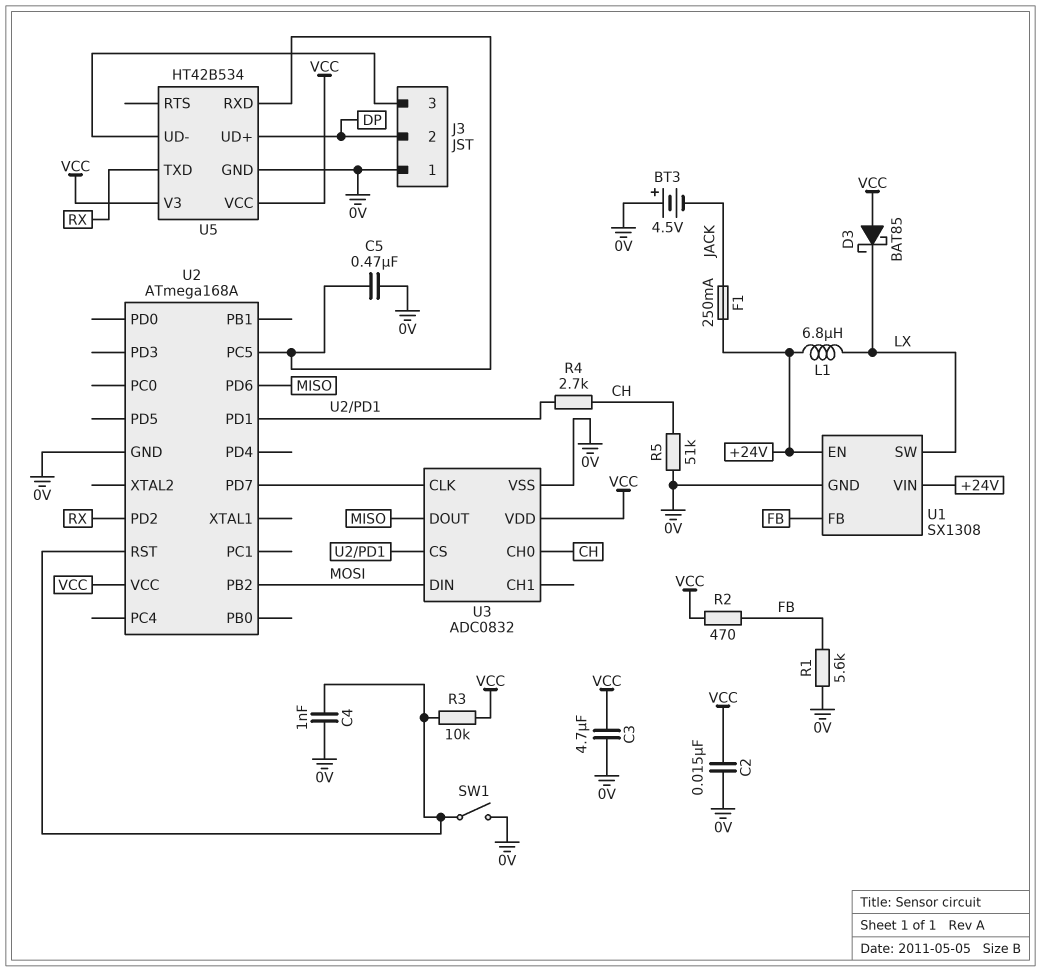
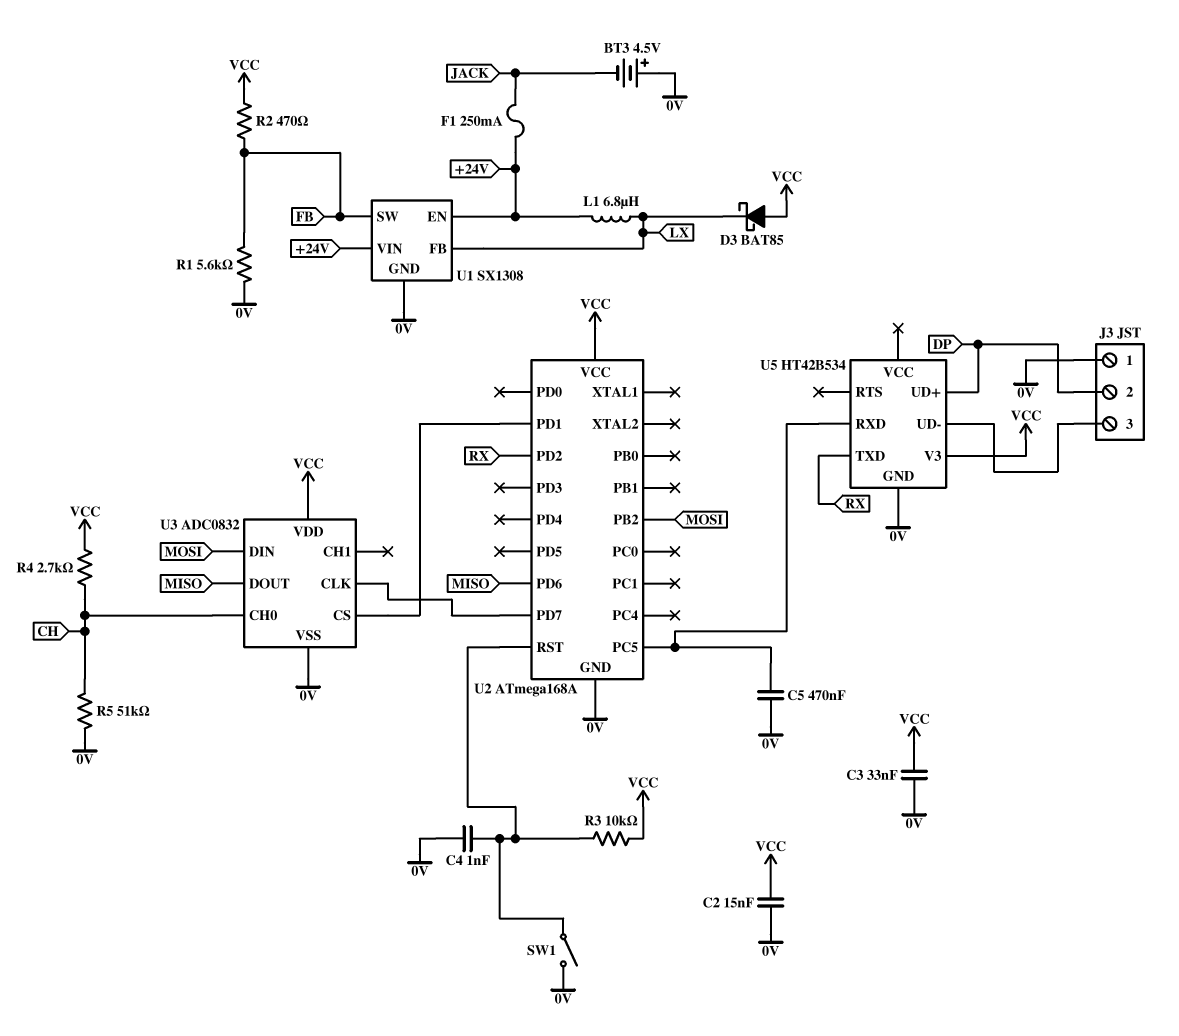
C3: 4.7uF (0V, VCC) -> 33nF (0V, VCC)
R4: 2.7k (CH, U2/PD1) -> 2.7k (CH, VCC)
U1 pin FB: FB -> LX
U1 pin SW: LX -> FB
U5 pin VCC: VCC -> none

